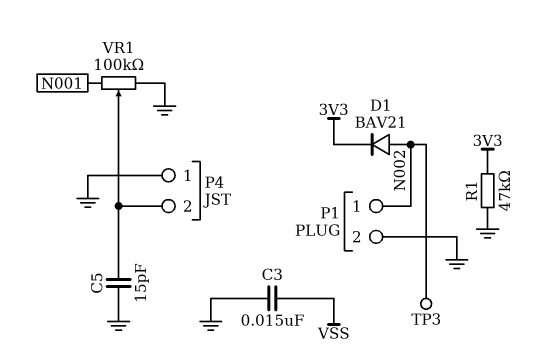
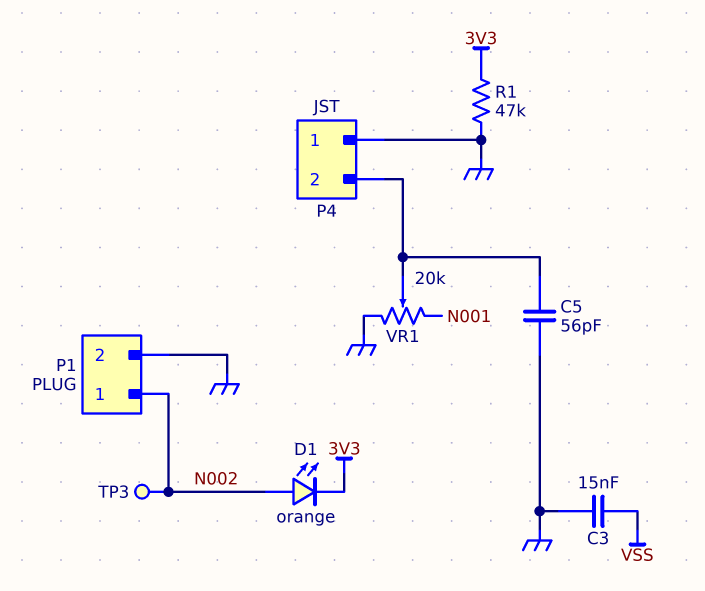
C5: 15pF (GND, P4/2) -> 56pF (GND, P4/2)
D1: diode BAV21 (A N002, K 3V3) -> LED orange (A N002, K 3V3)
VR1: 100k (GND, N001, wiper P4/2) -> 20k (GND, N001, wiper P4/2)

